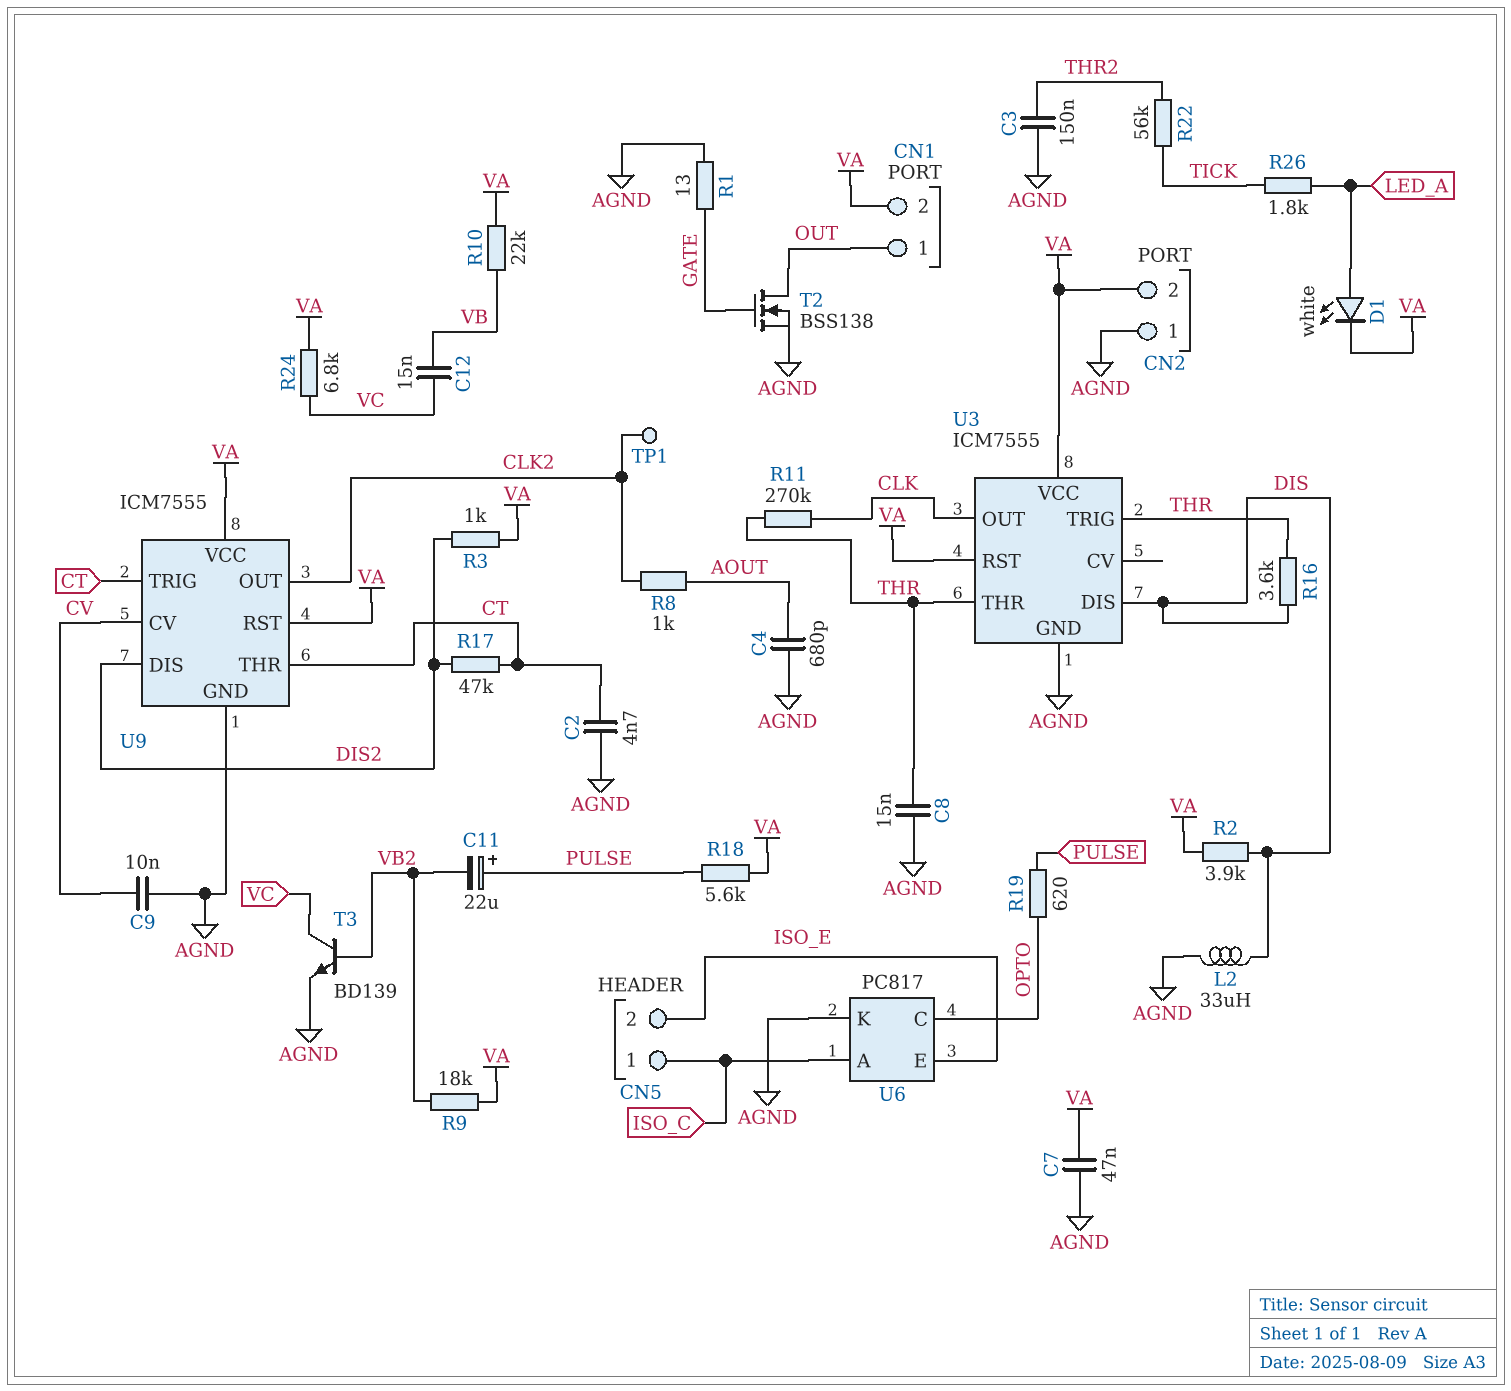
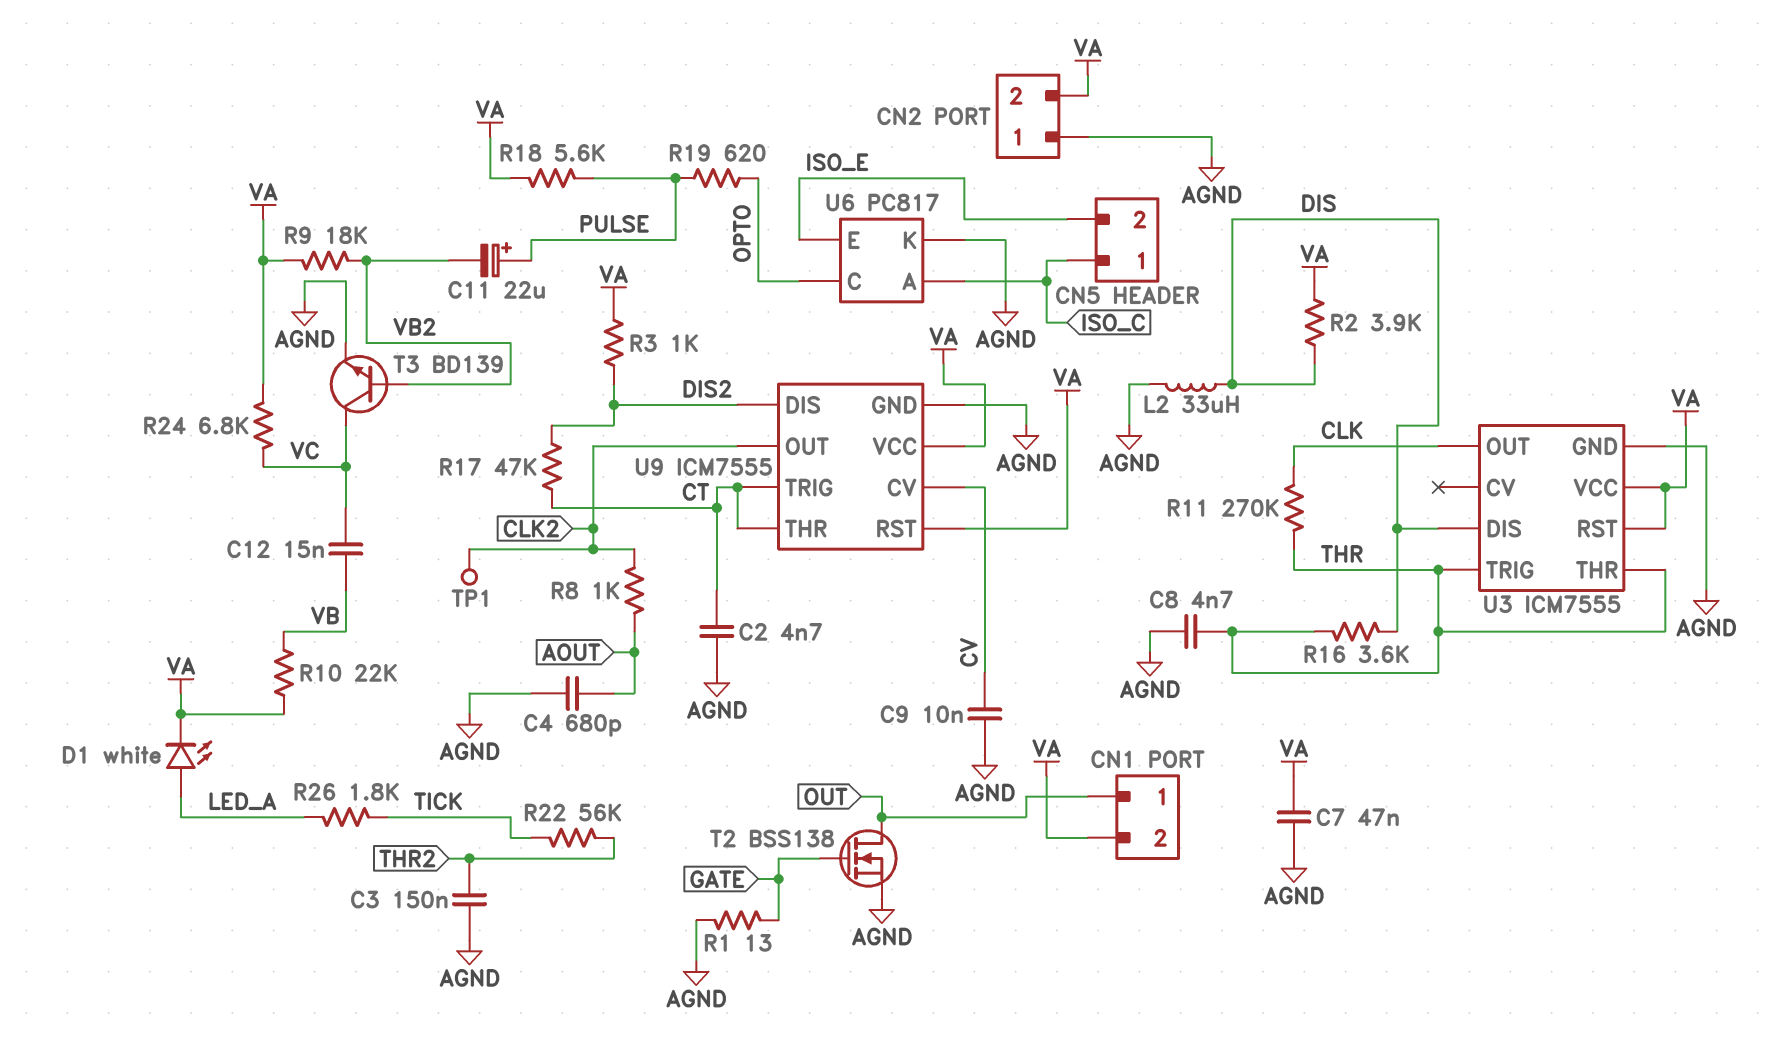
C8: 15nF (AGND, THR) -> 4.7nF (AGND, THR)

